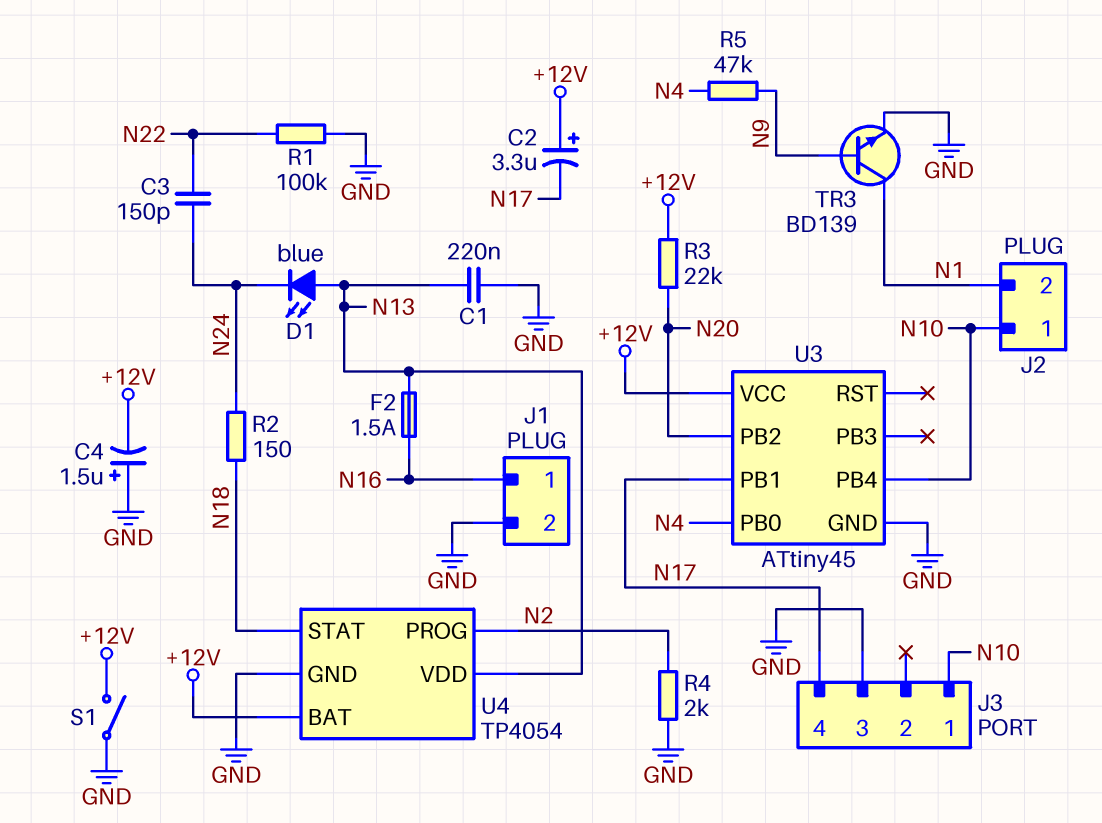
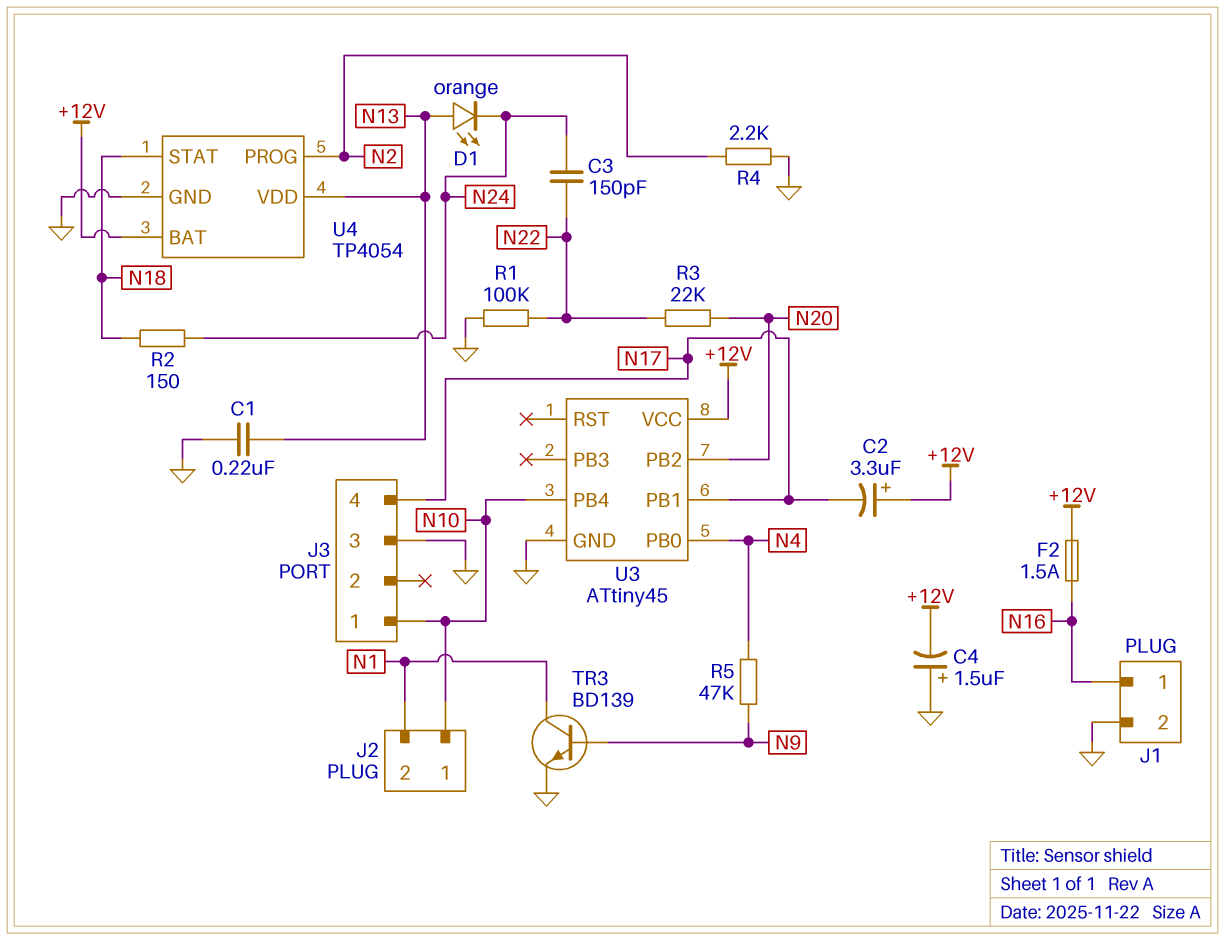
D1: LED blue (A N13, K N24) -> LED orange (A N13, K N24)
F2: 1.5A (N13, N16) -> 1.5A (+12V, N16)
R3: 22k (+12V, N20) -> 22k (N20, N22)
R4: 2k (GND, N2) -> 2.2k (GND, N2)
S1: switch (+12V, GND) -> none

